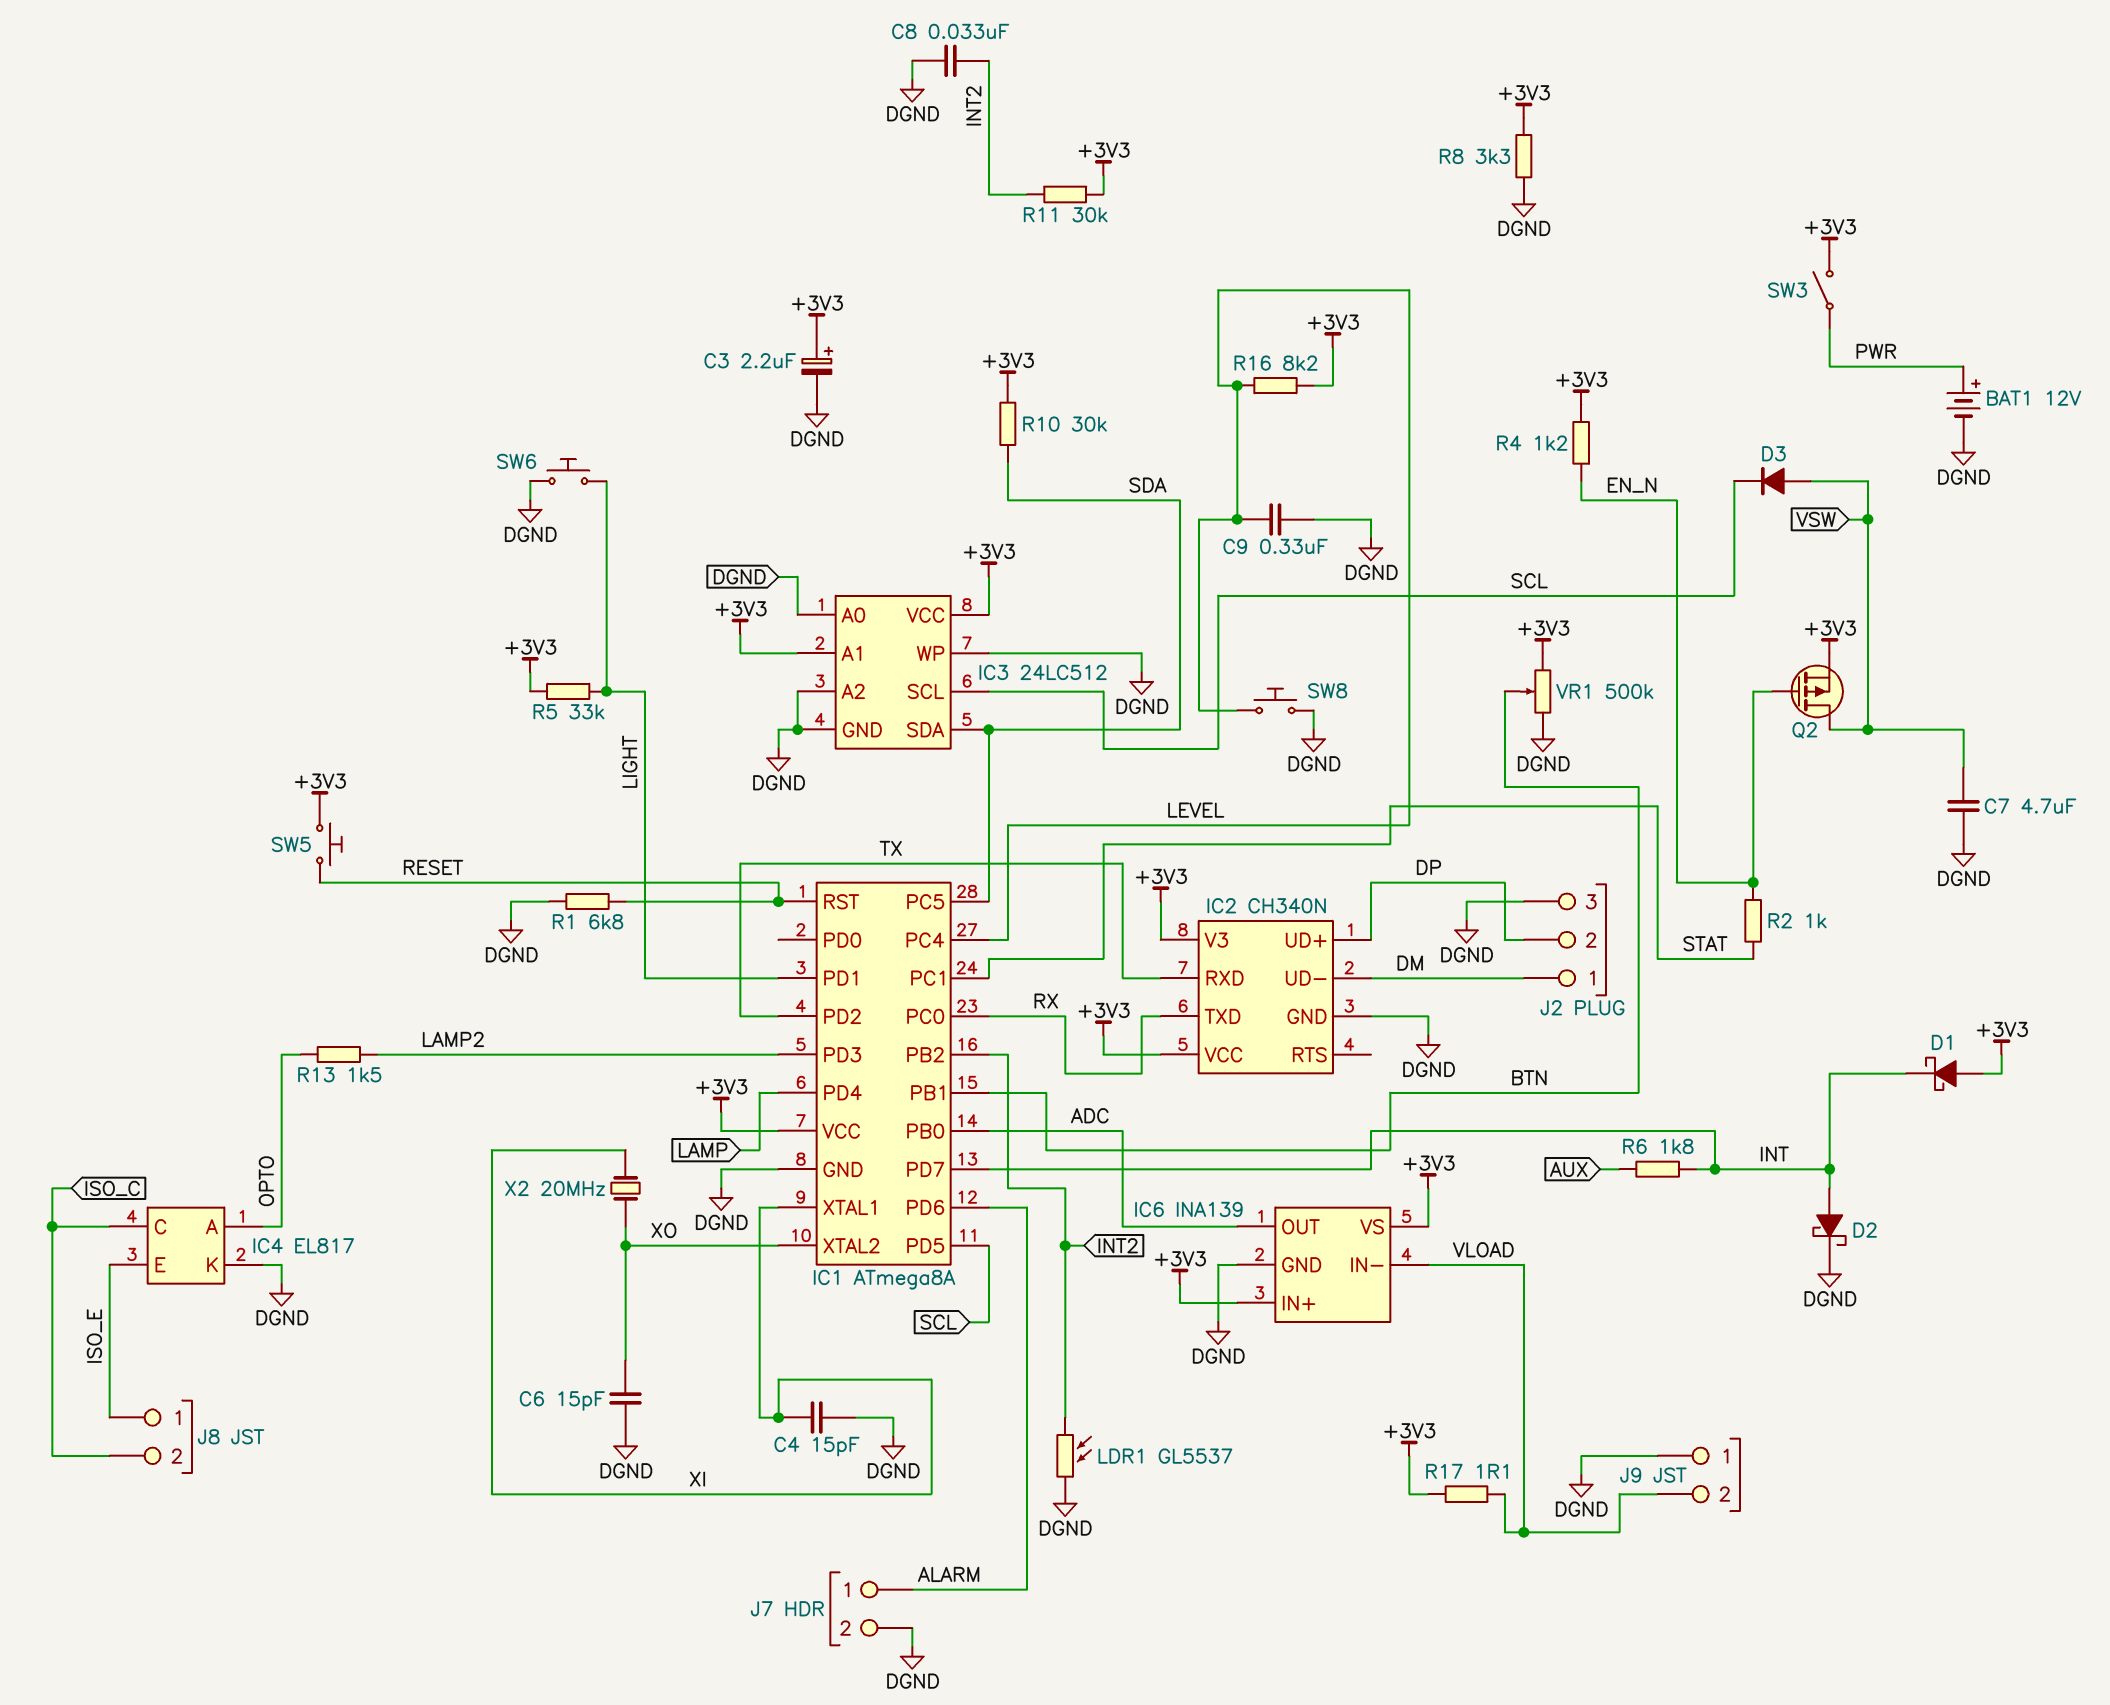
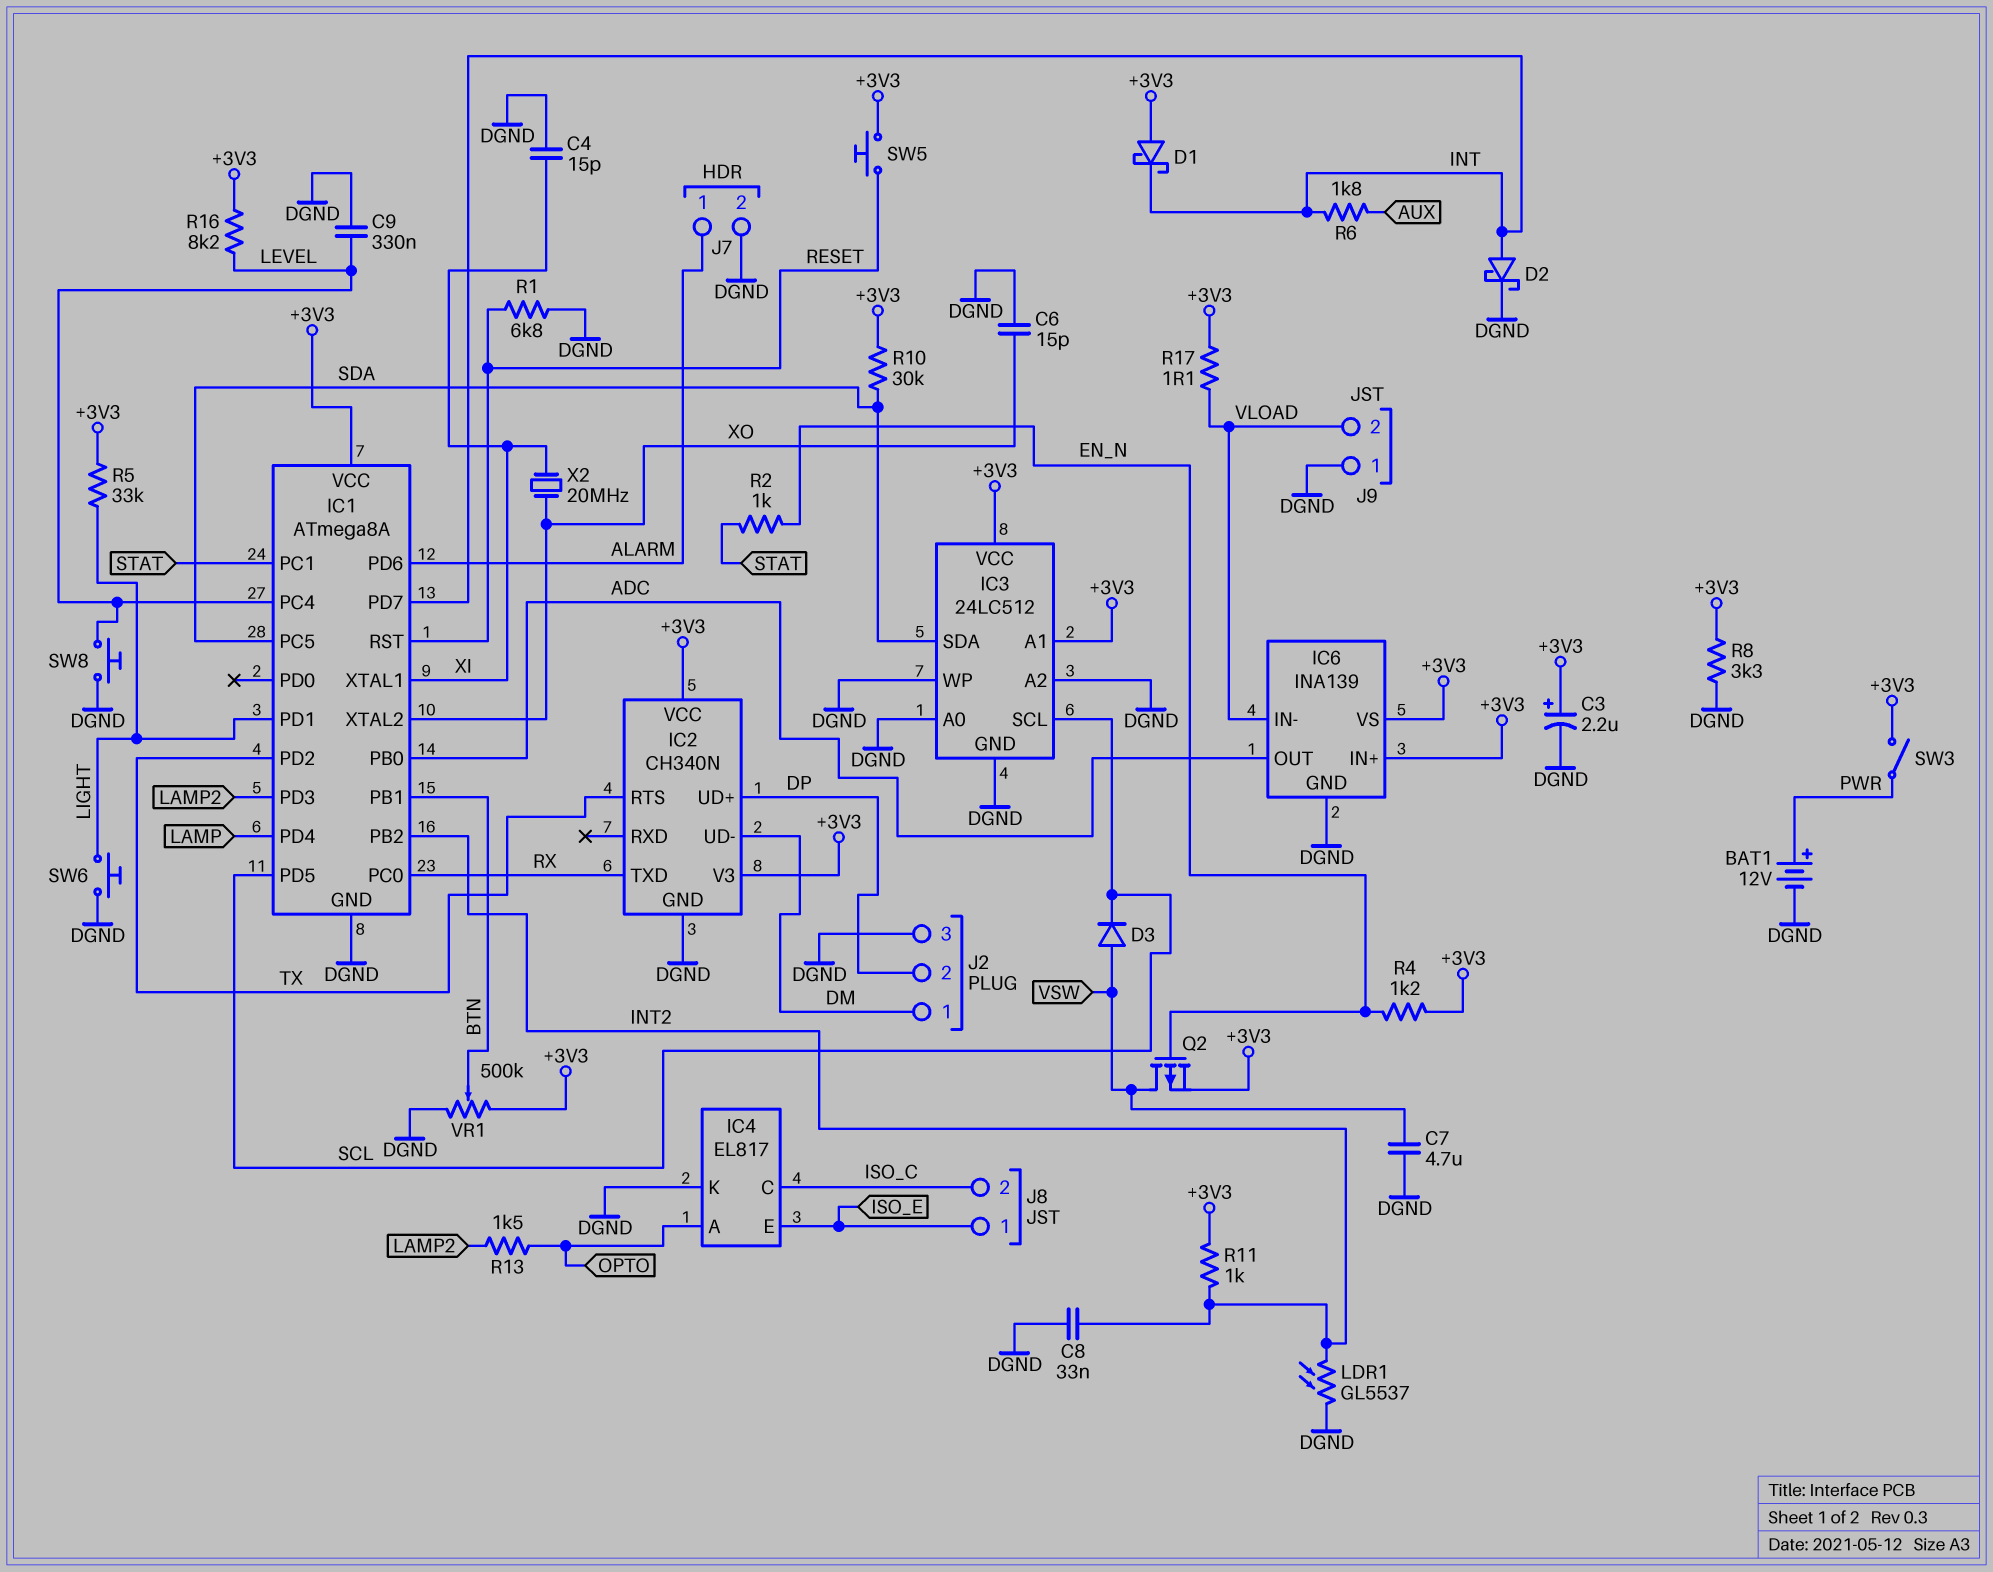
IC2 pin RTS: none -> TX
IC2 pin RXD: TX -> none
R11: 30k (+3V3, INT2) -> 1k (+3V3, INT2)

